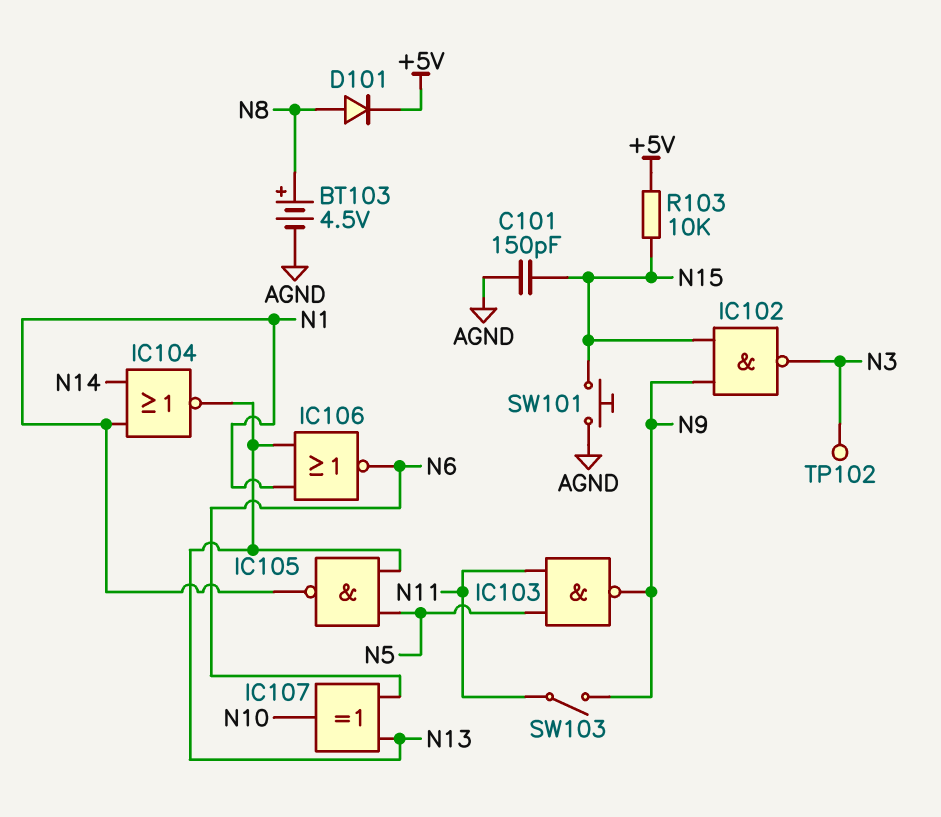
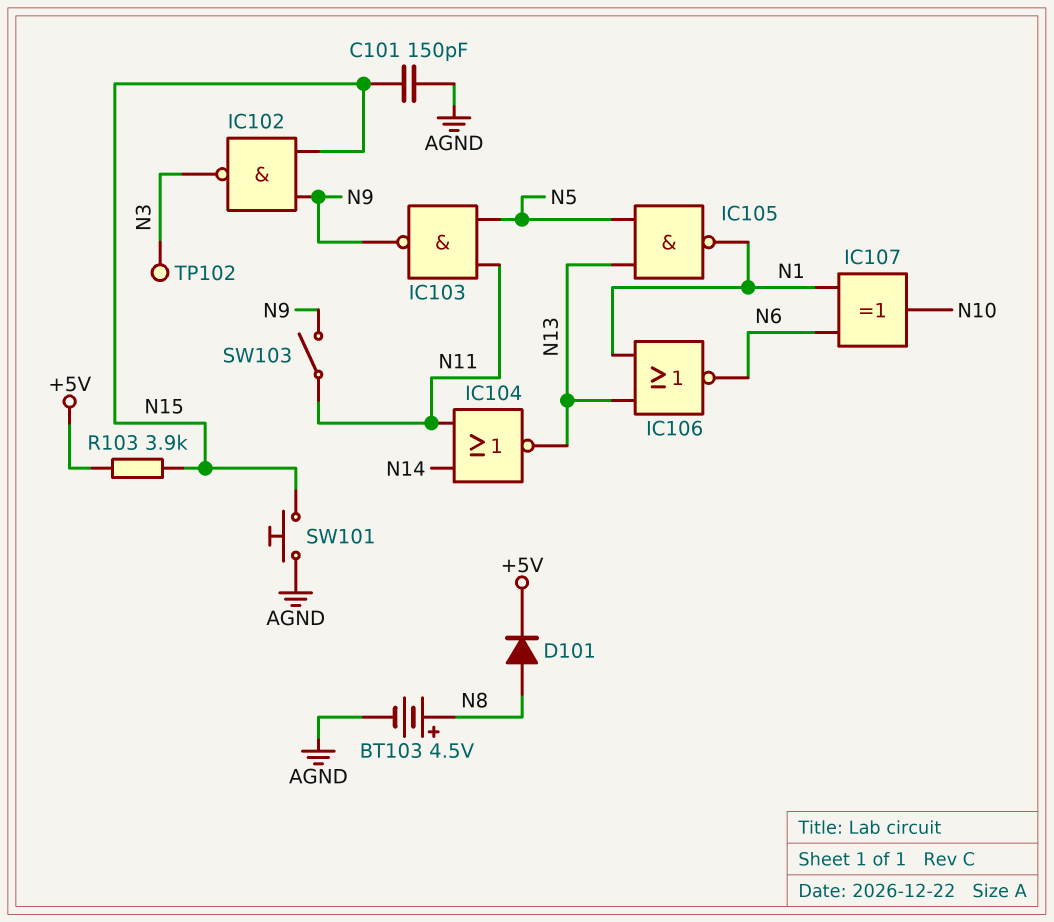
IC104: NOR (in N1, in N14, out N13) -> NOR (in N11, in N14, out N13)
IC107: XOR (in N6, in N13, out N10) -> XOR (in N1, in N6, out N10)
R103: 10k (+5V, N15) -> 3.9k (+5V, N15)

